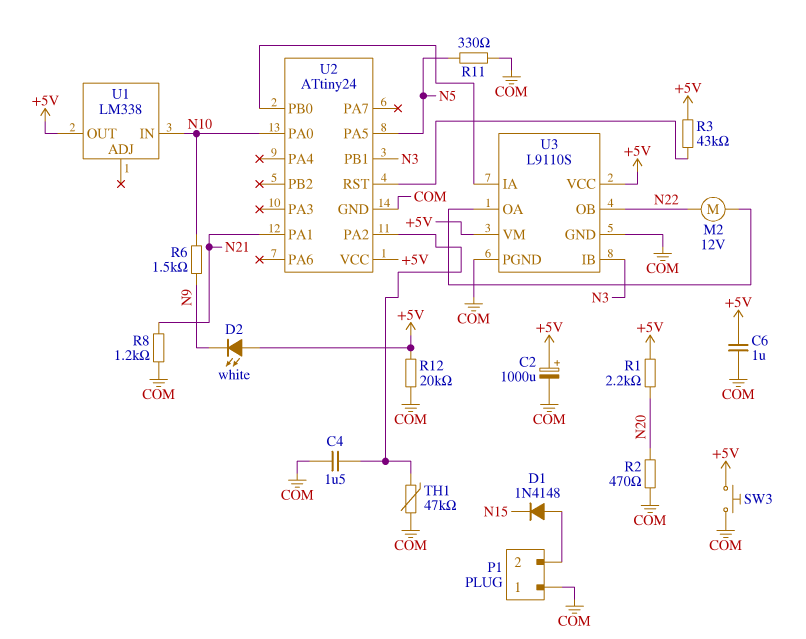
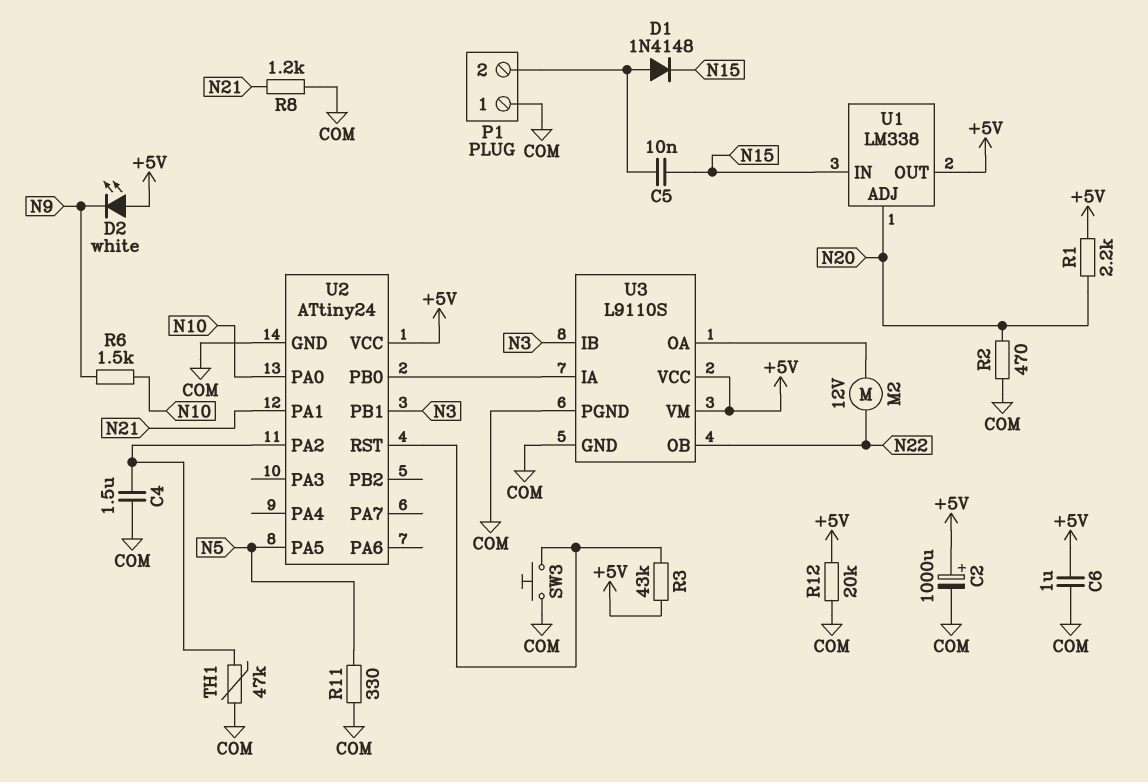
C5: none -> 10nF (N15, P1/2)
SW3: button (+5V, COM) -> button (COM, U2/RST)
U1 pin ADJ: none -> N20
U1 pin IN: N10 -> N15

